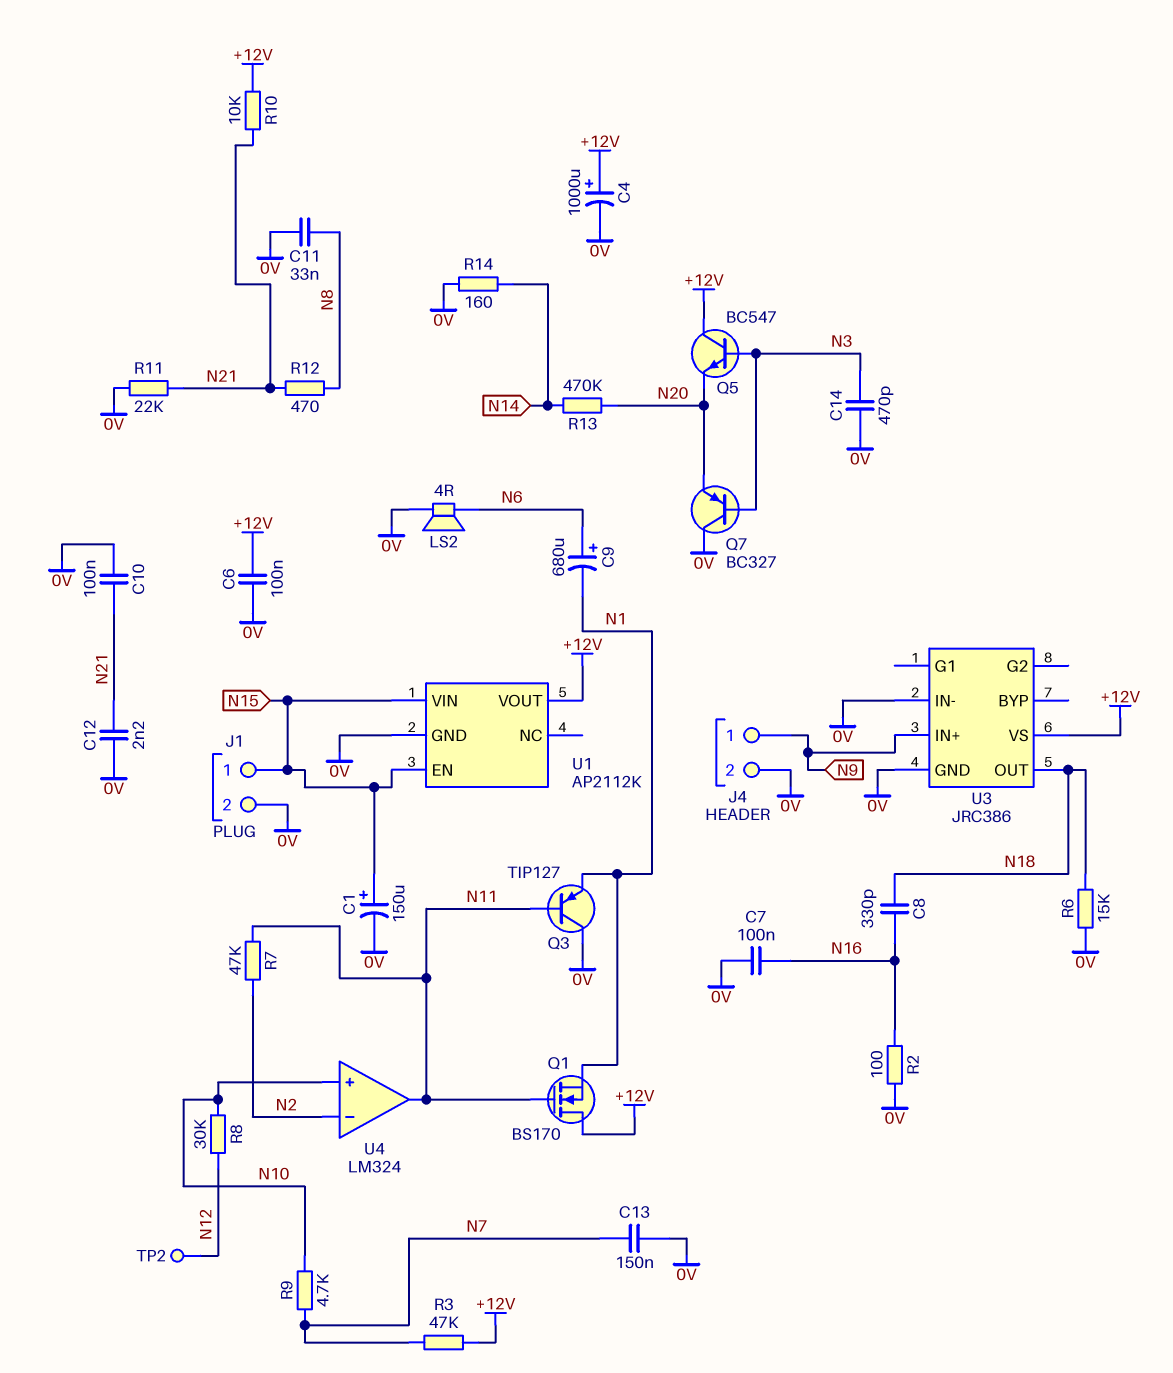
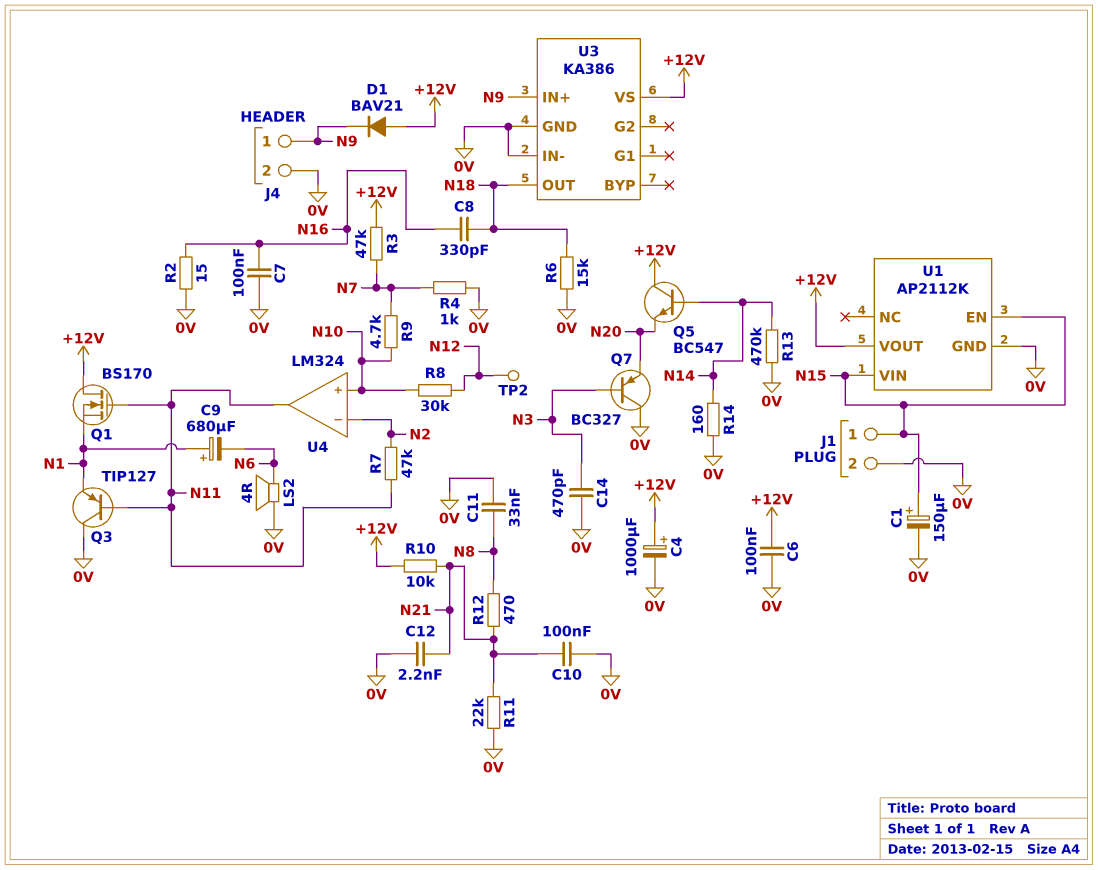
C9: 680uF (plus N6, minus N1) -> 680uF (plus N1, minus N6)
C13: 150nF (0V, N7) -> none
D1: none -> diode BAV21 (A +12V, K N9)
Q5: NPN BC547 (B N3, C +12V, E N20) -> NPN BC547 (B N14, C +12V, E N20)
R2: 100 (0V, N16) -> 15 (0V, N16)
R4: none -> 1k (0V, N7)
R13: 470k (N14, N20) -> 470k (0V, N14)
U3: JRC386 -> KA386

